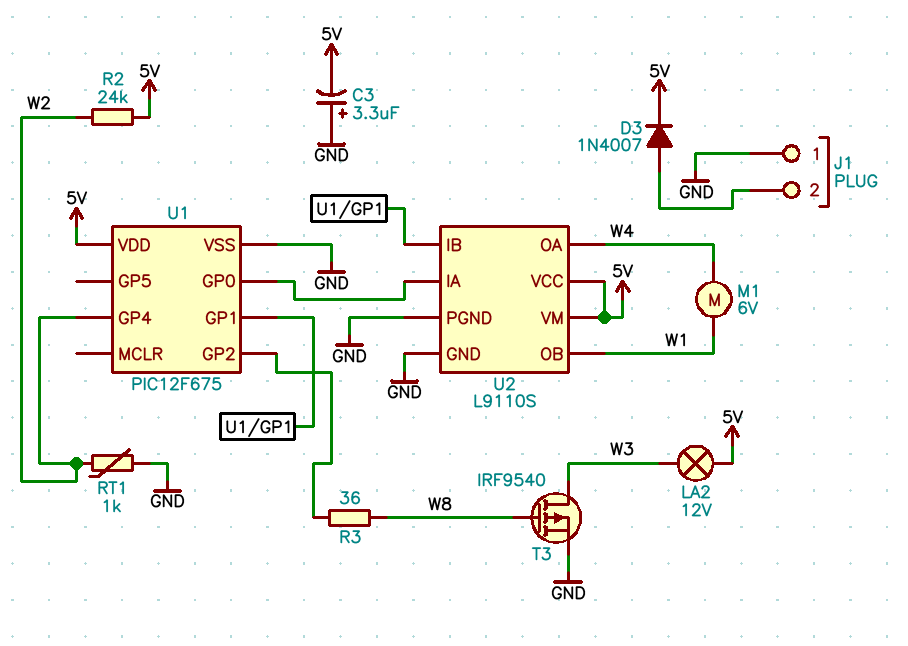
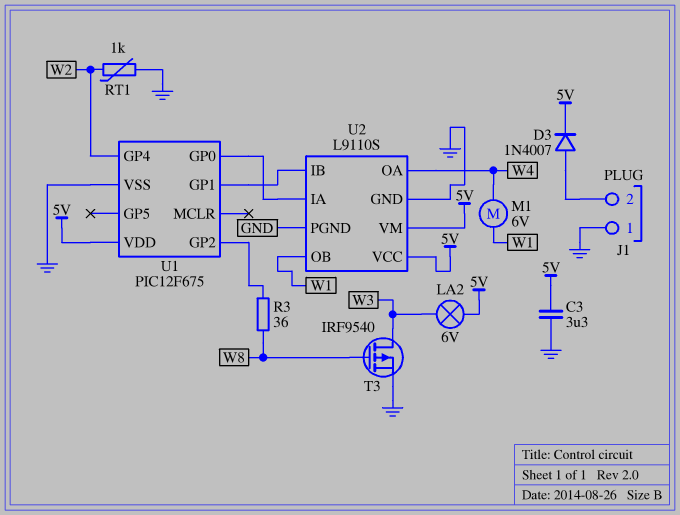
C3: 3.3uF (plus GND, minus 5V) -> 3.3uF (5V, GND)
LA2: lamp 12V (5V, W3) -> lamp 6V (5V, W3)
R2: 24k (5V, W2) -> none

